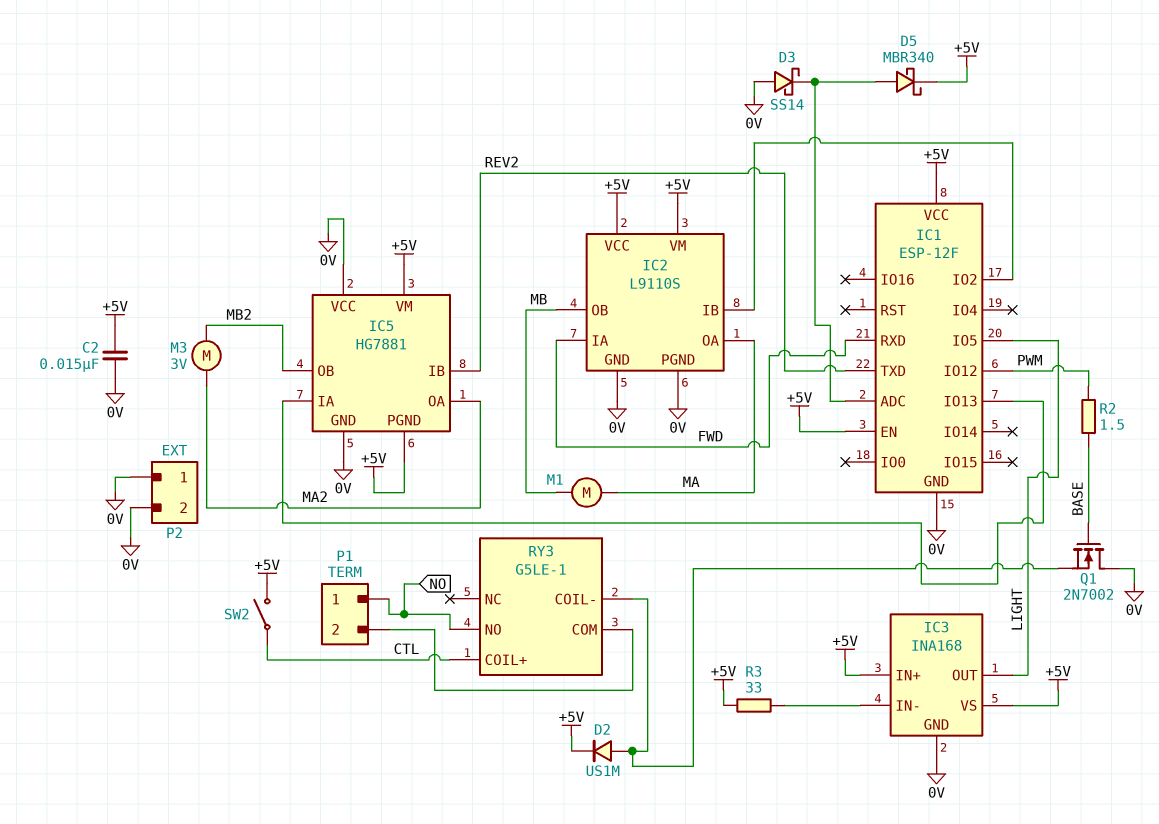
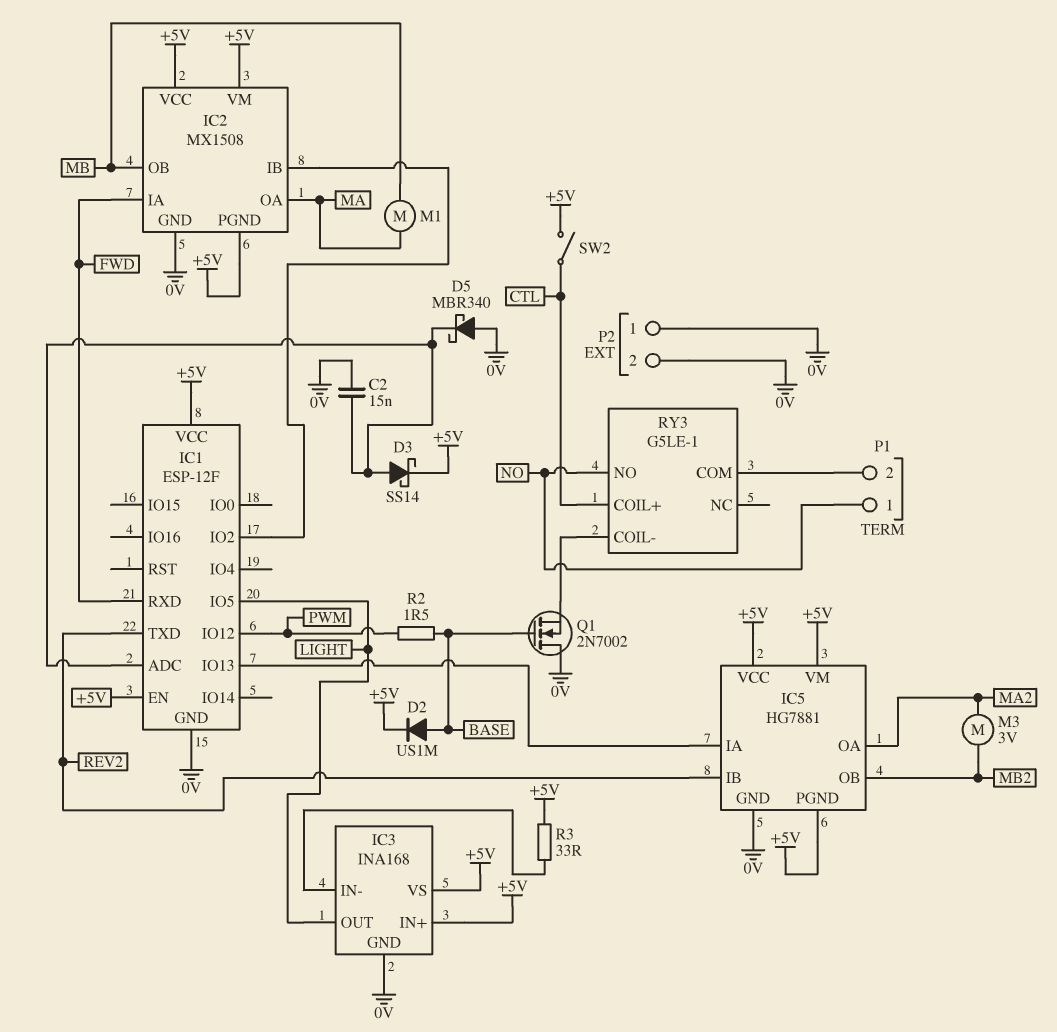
C2: 15nF (+5V, 0V) -> 15nF (0V, IC1/ADC)
D2: diode US1M (A RY3/COIL-, K +5V) -> diode US1M (A BASE, K +5V)
D3: schottky SS14 (A 0V, K IC1/ADC) -> schottky SS14 (A IC1/ADC, K +5V)
D5: schottky MBR340 (A IC1/ADC, K +5V) -> schottky MBR340 (A 0V, K IC1/ADC)
IC2: L9110S -> MX1508
IC2 pin PGND: 0V -> +5V
IC5 pin VCC: 0V -> +5V

